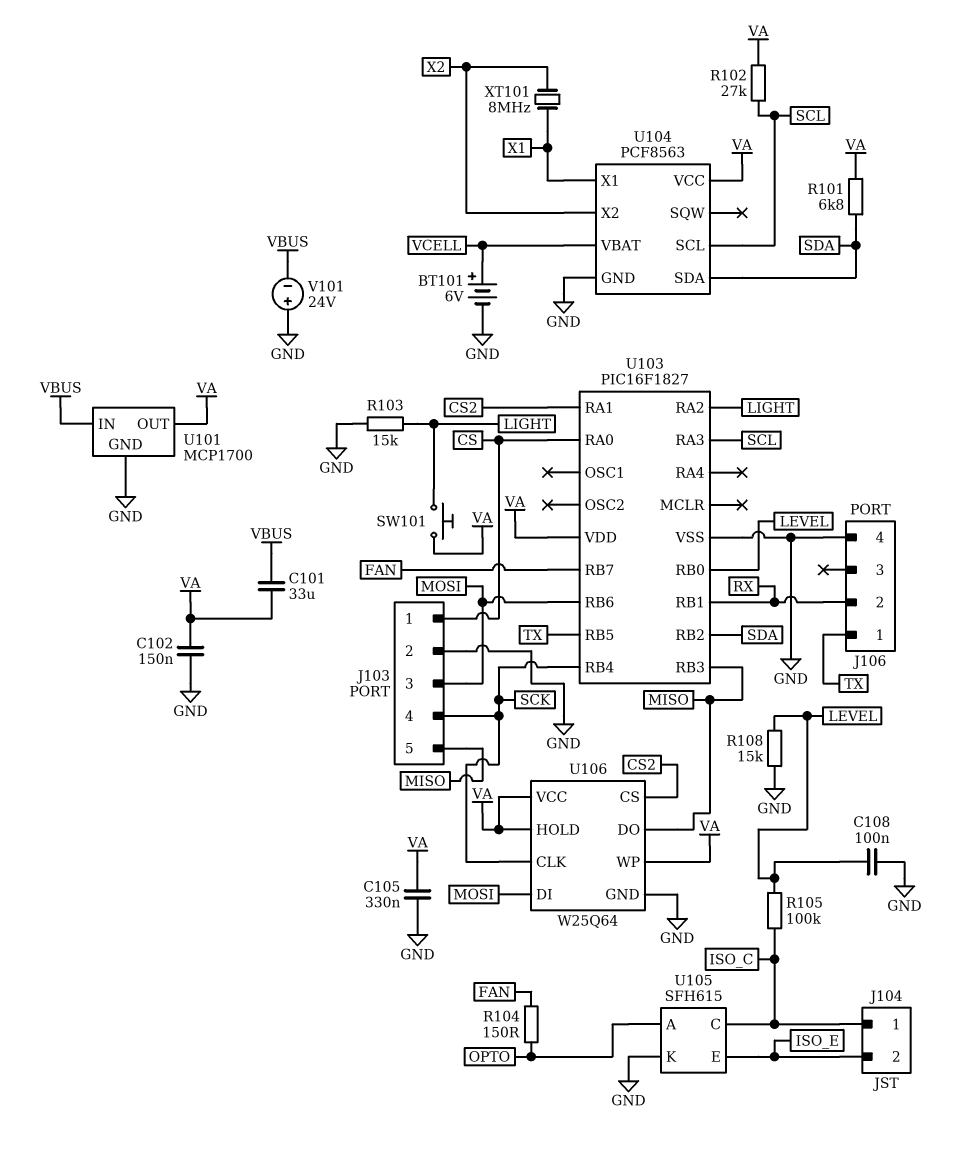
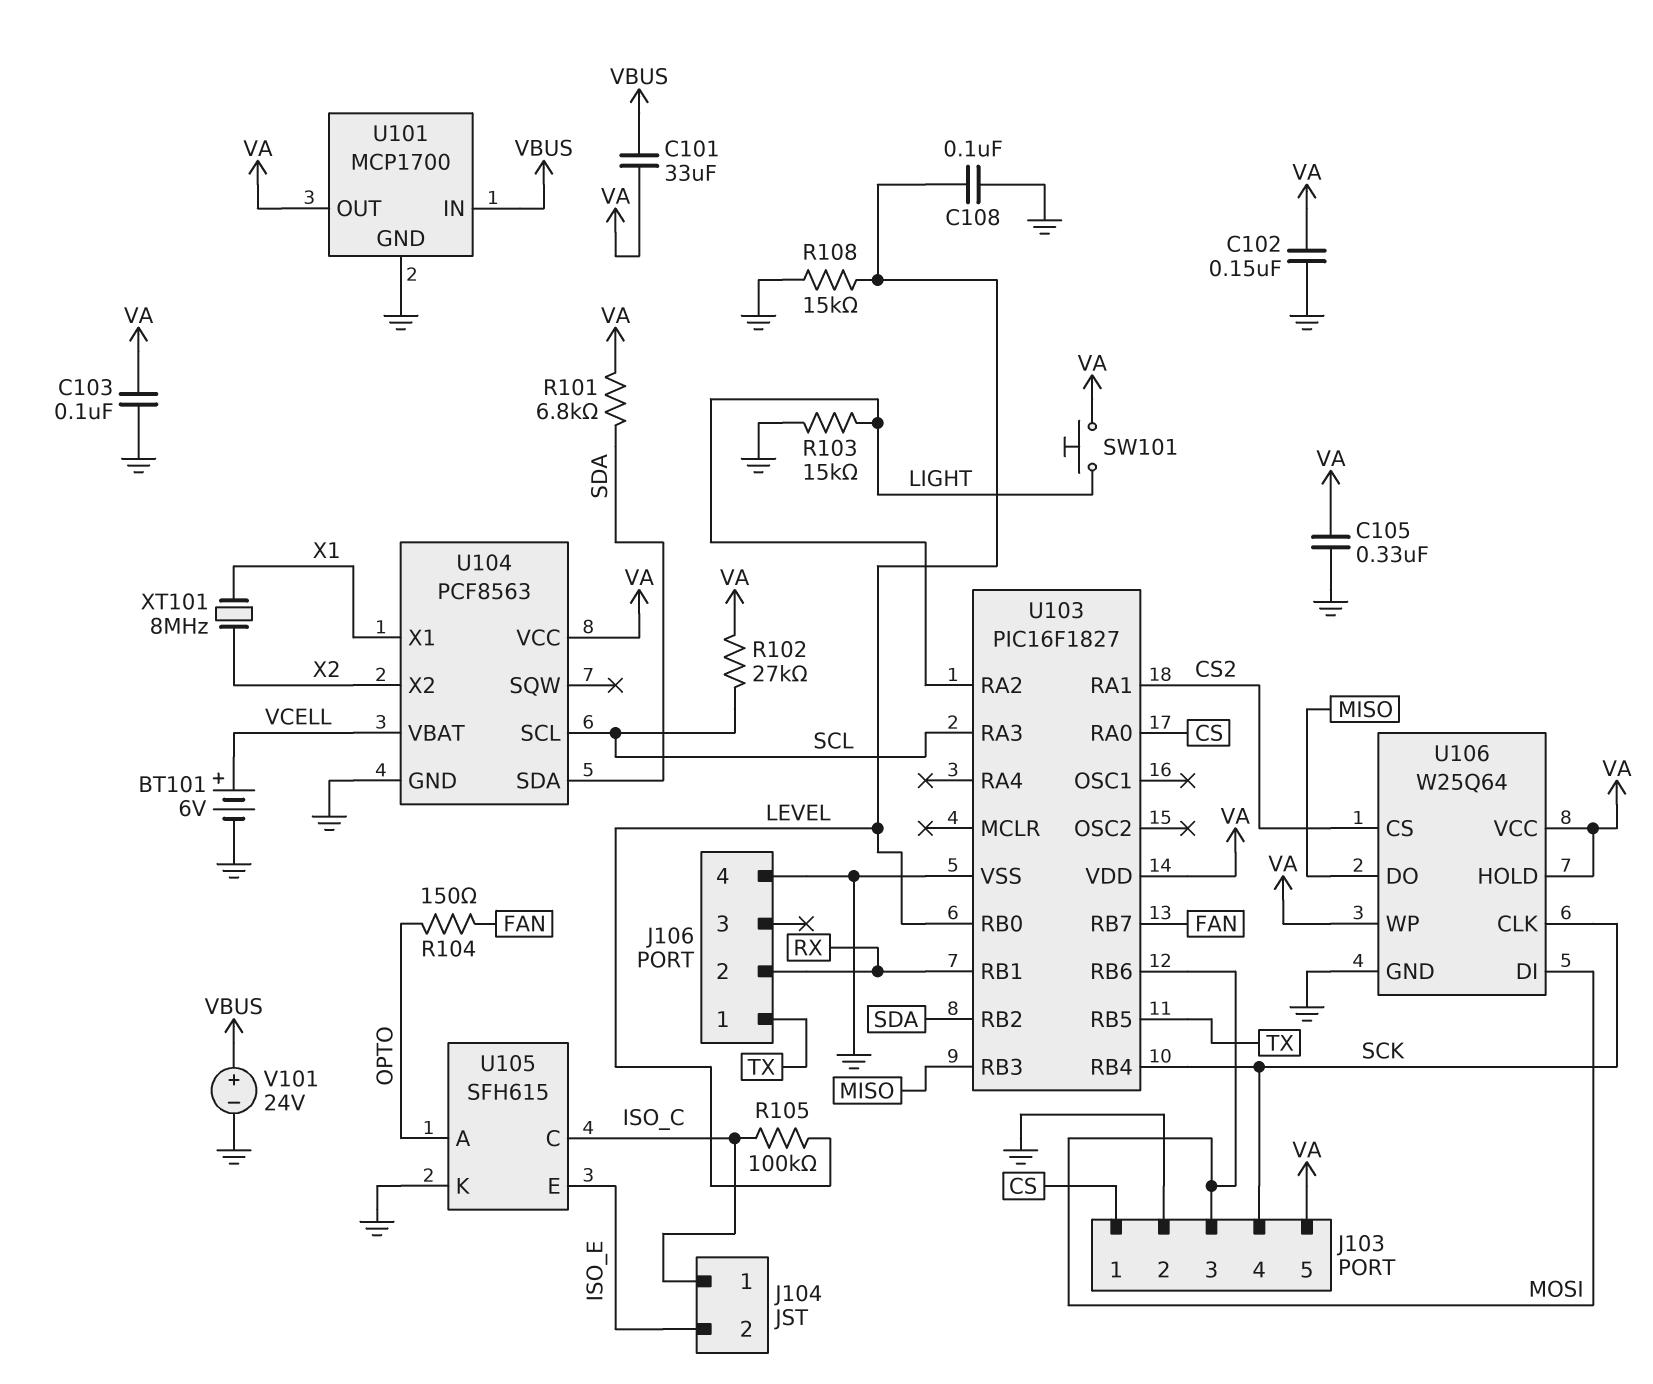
C103: none -> 100nF (GND, VA)
J103 pin 5: MISO -> VA
V101: 24V (plus GND, minus VBUS) -> 24V (plus VBUS, minus GND)

